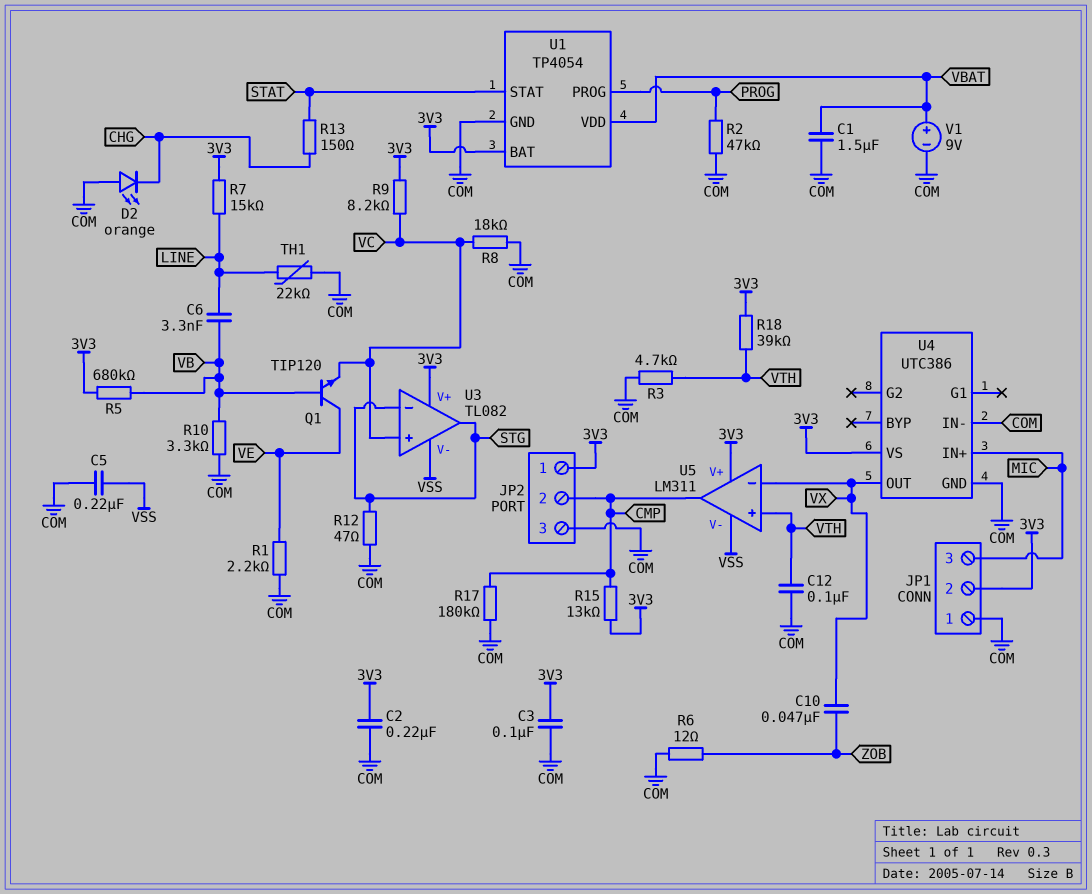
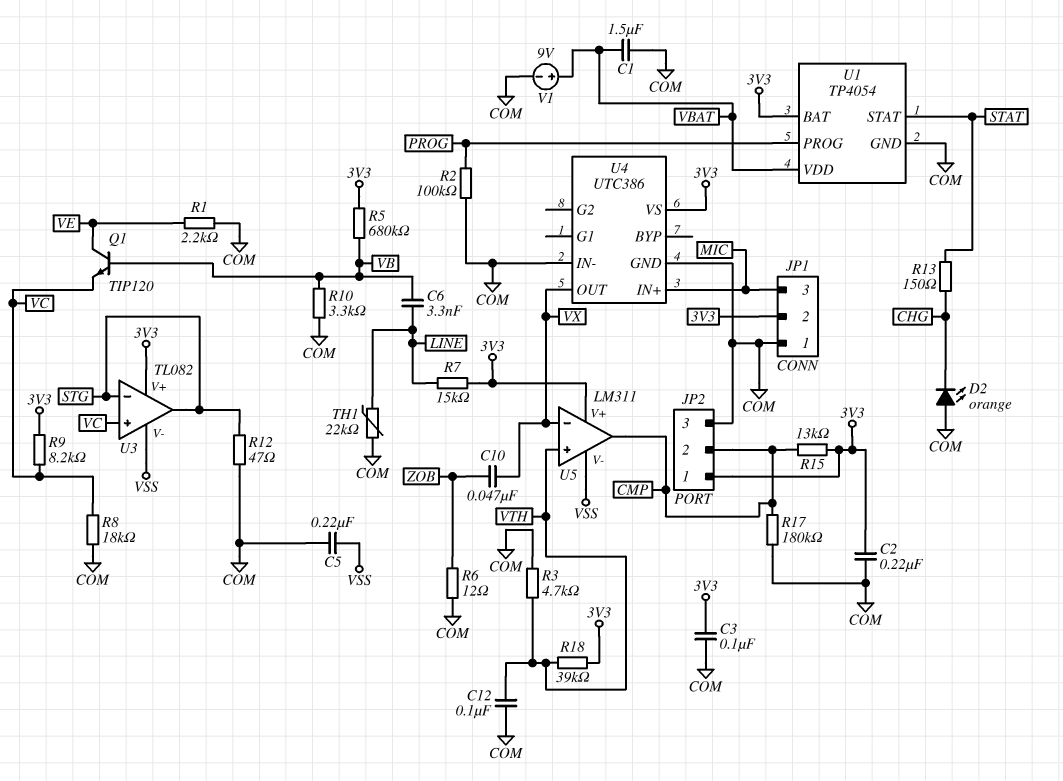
R2: 47k (COM, PROG) -> 100k (COM, PROG)

